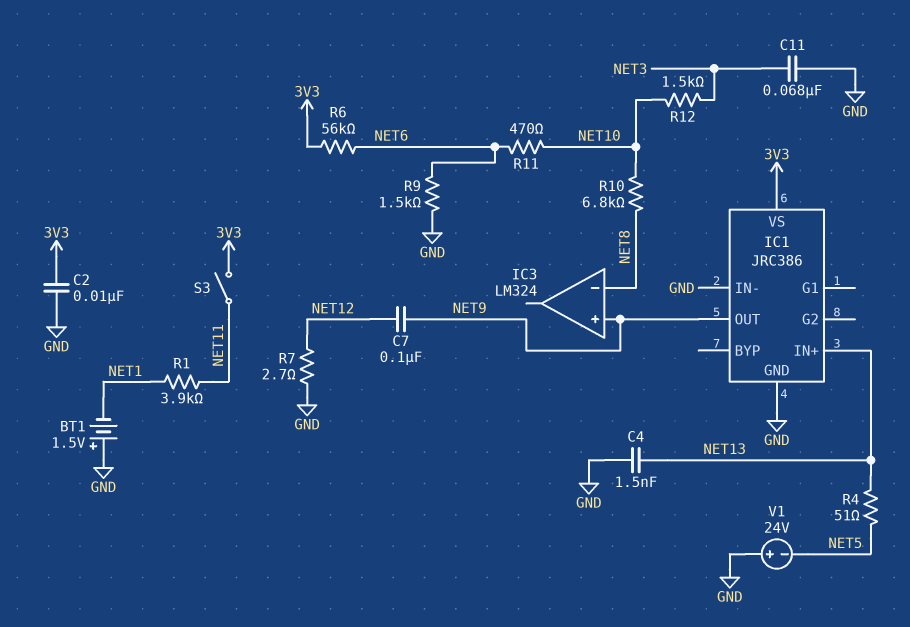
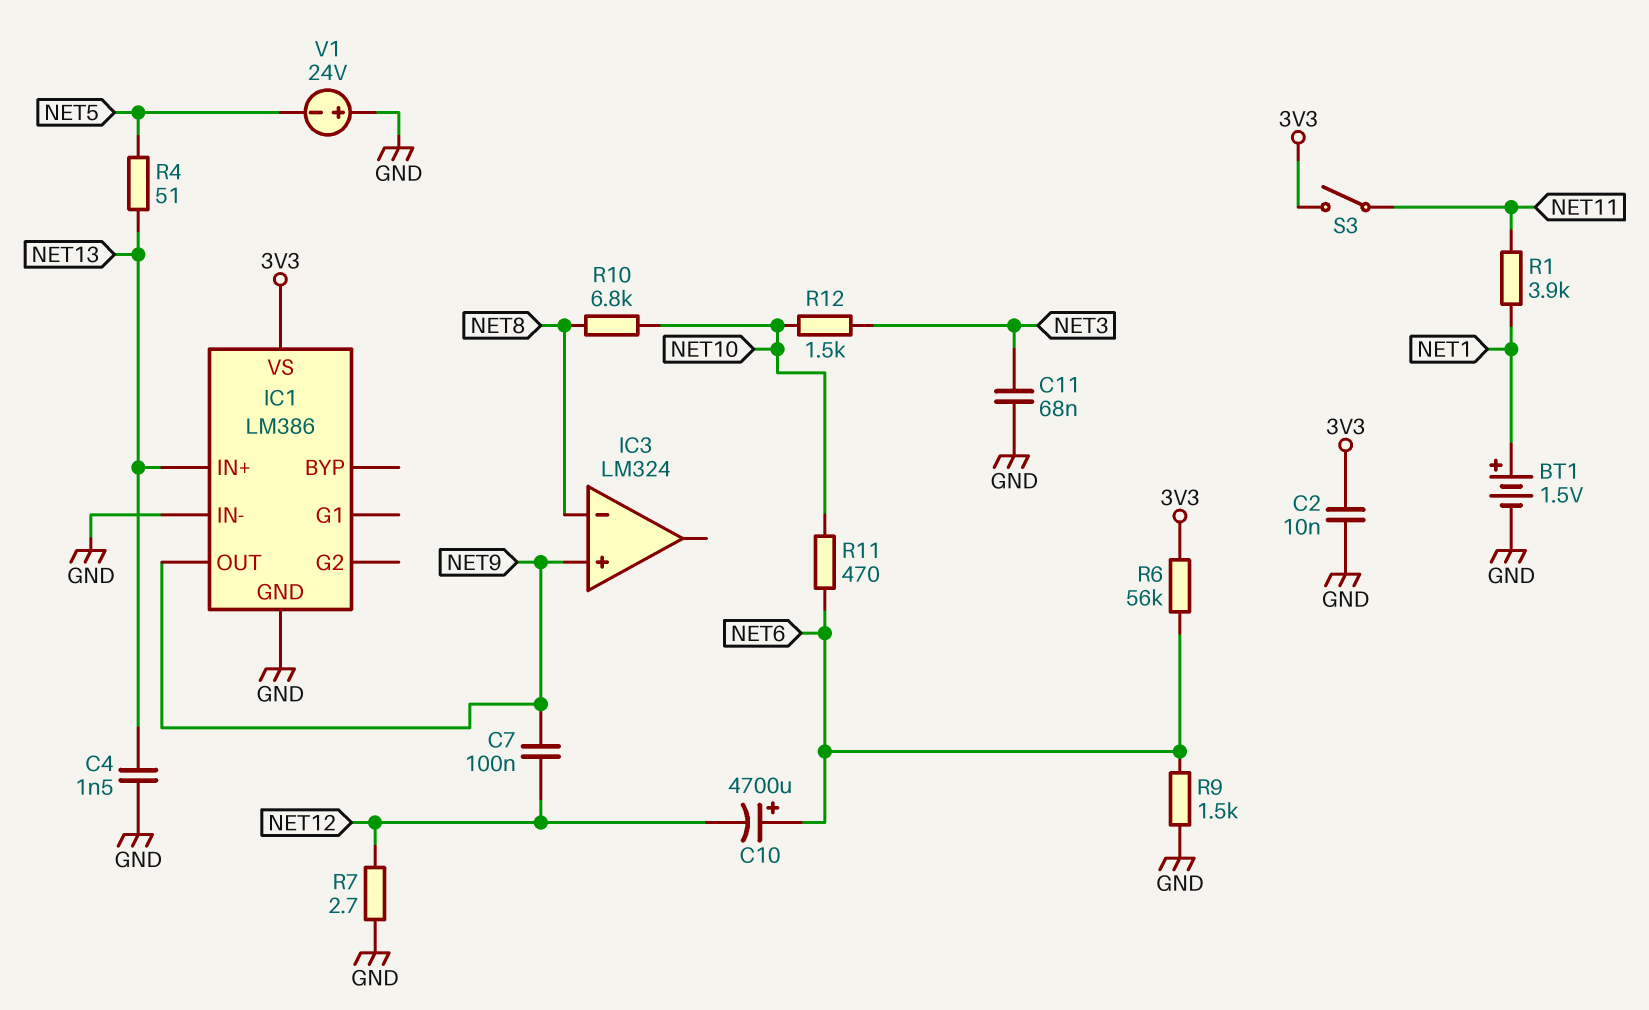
BT1: 1.5V (plus GND, minus NET1) -> 1.5V (plus NET1, minus GND)
C10: none -> 4700uF (plus NET6, minus NET12)
IC1: JRC386 -> LM386

